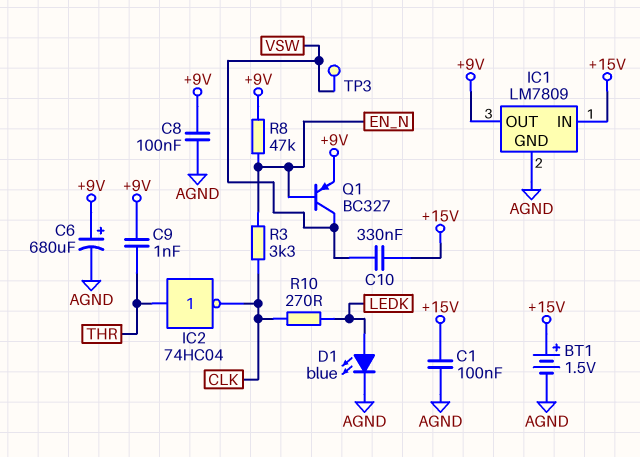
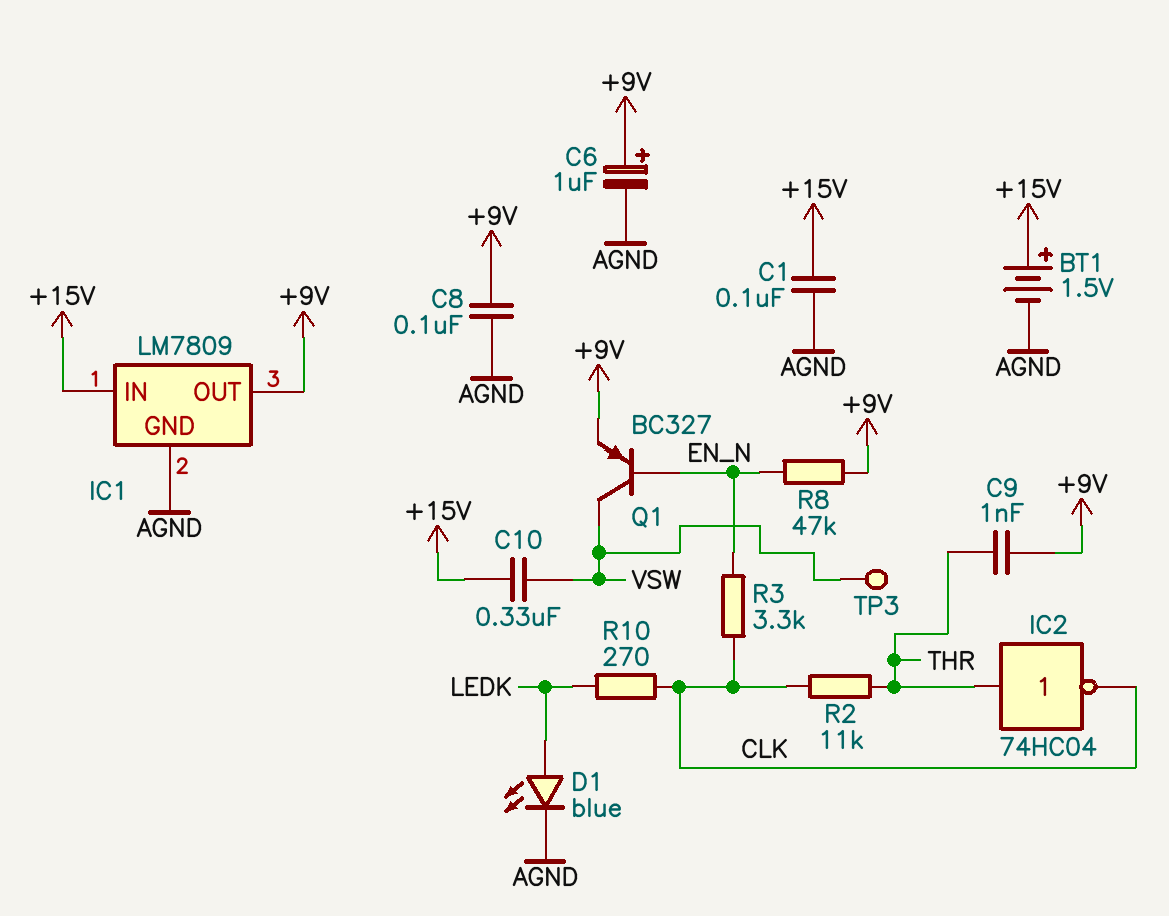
C6: 680uF (plus +9V, minus AGND) -> 1uF (plus +9V, minus AGND)
R2: none -> 11k (CLK, THR)

